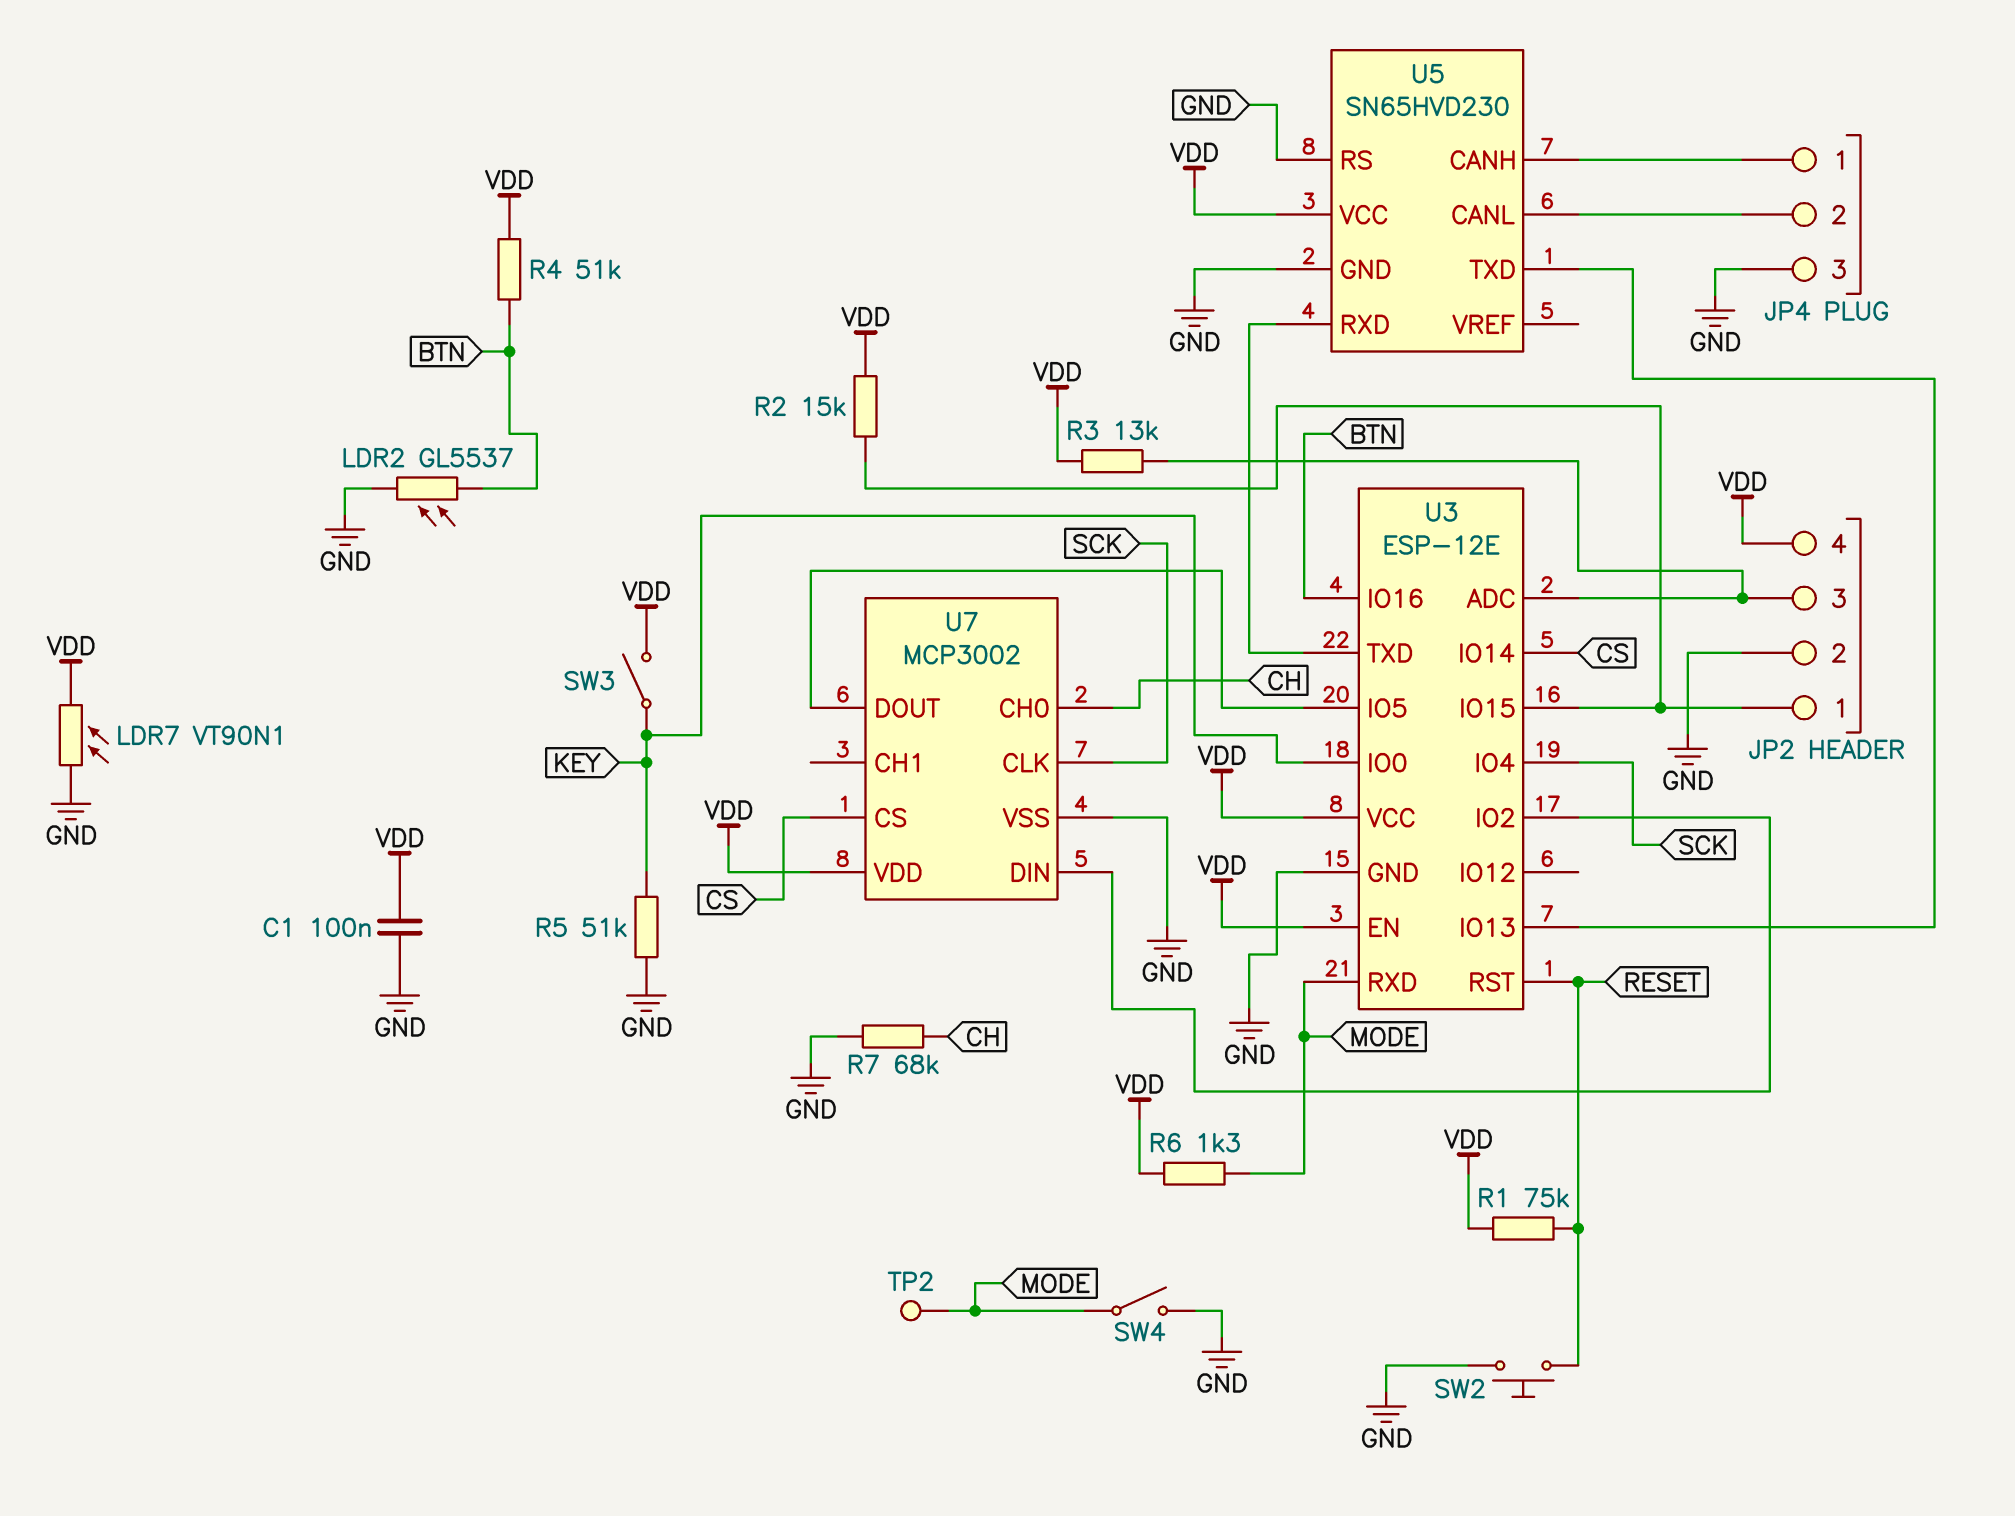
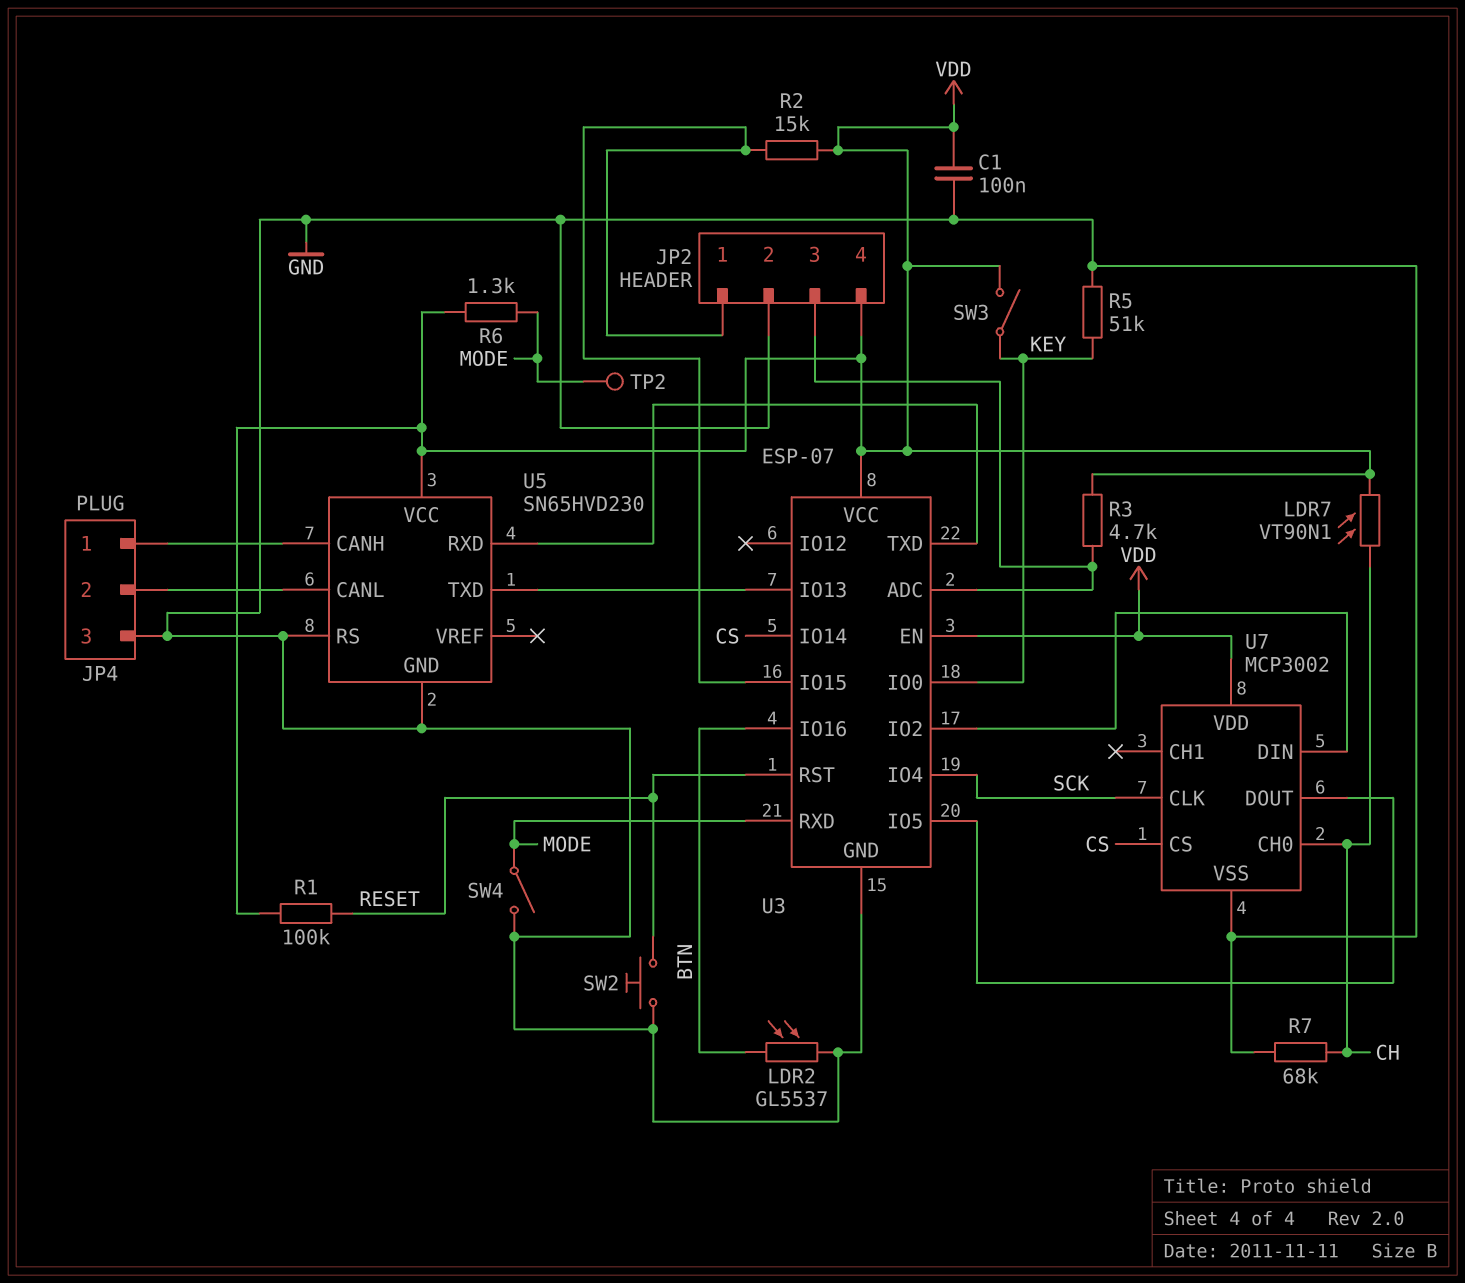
LDR7: VT90N1 (GND, VDD) -> VT90N1 (CH, VDD)
R1: 75k (RESET, VDD) -> 100k (RESET, VDD)
R3: 13k (JP2/3, VDD) -> 4.7k (JP2/3, VDD)
R4: 51k (BTN, VDD) -> none
U3: ESP-12E -> ESP-07

